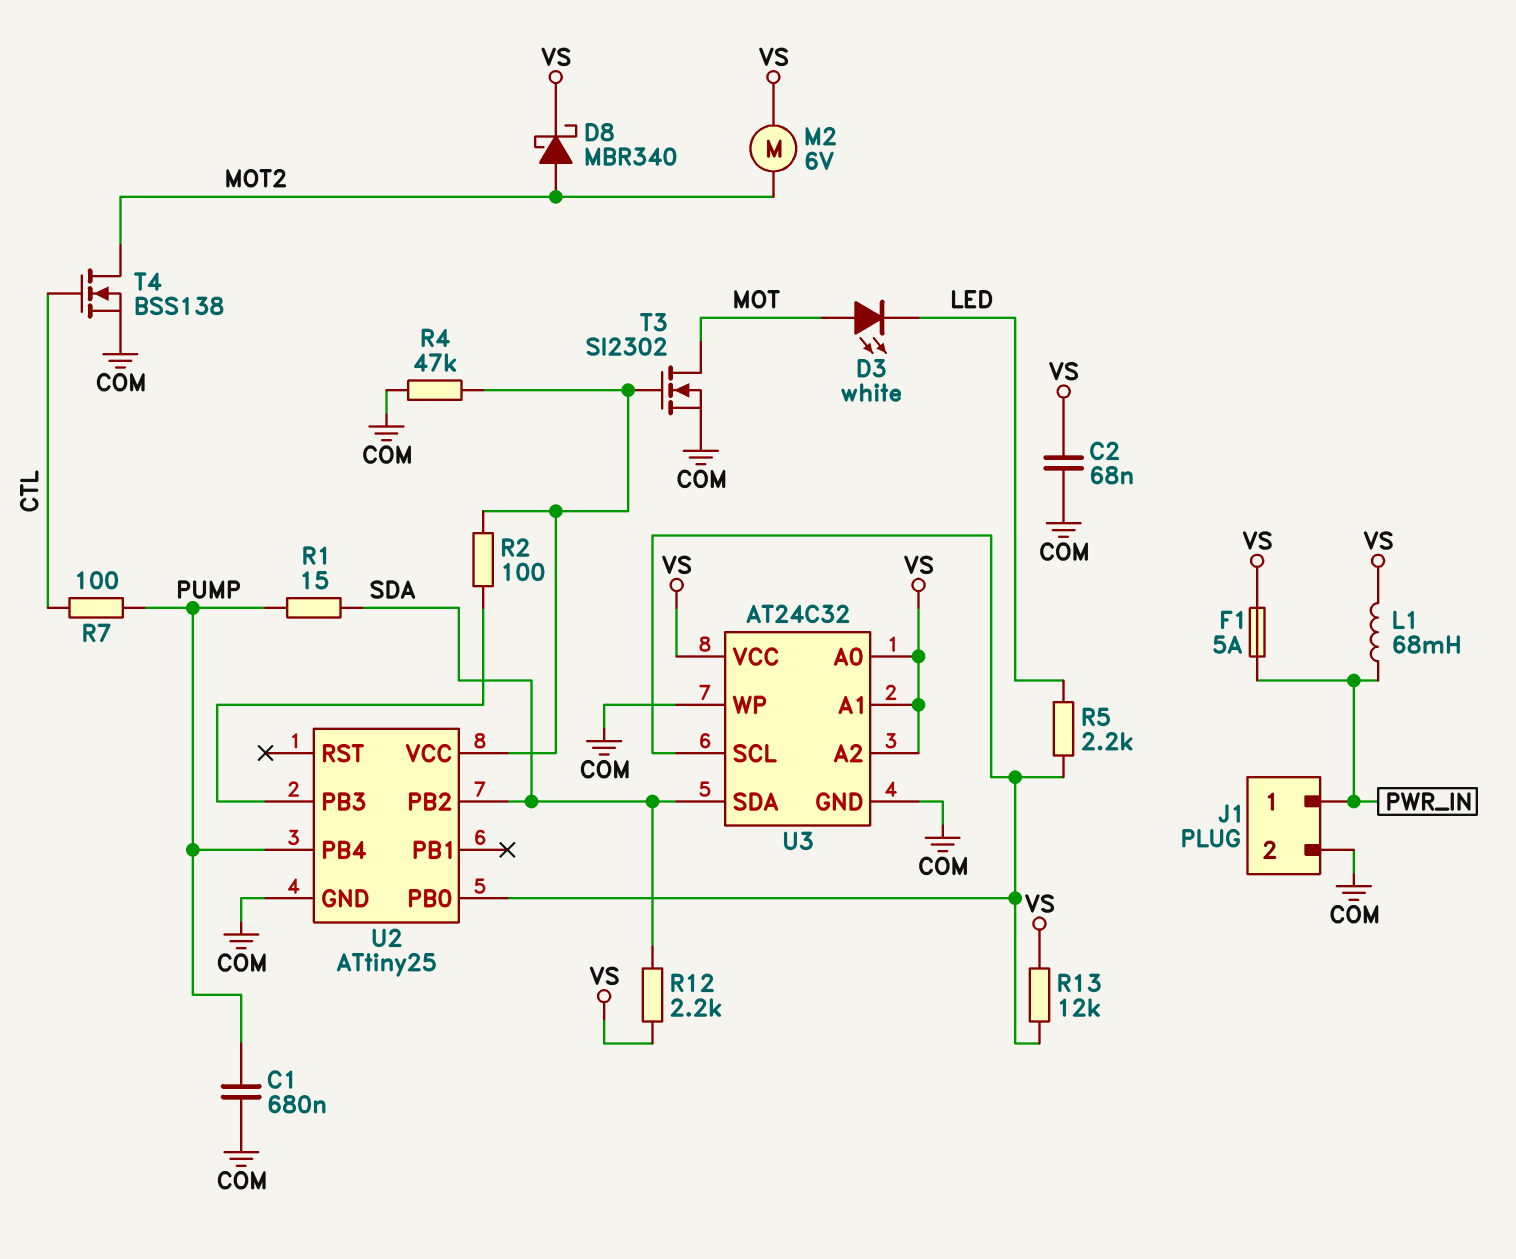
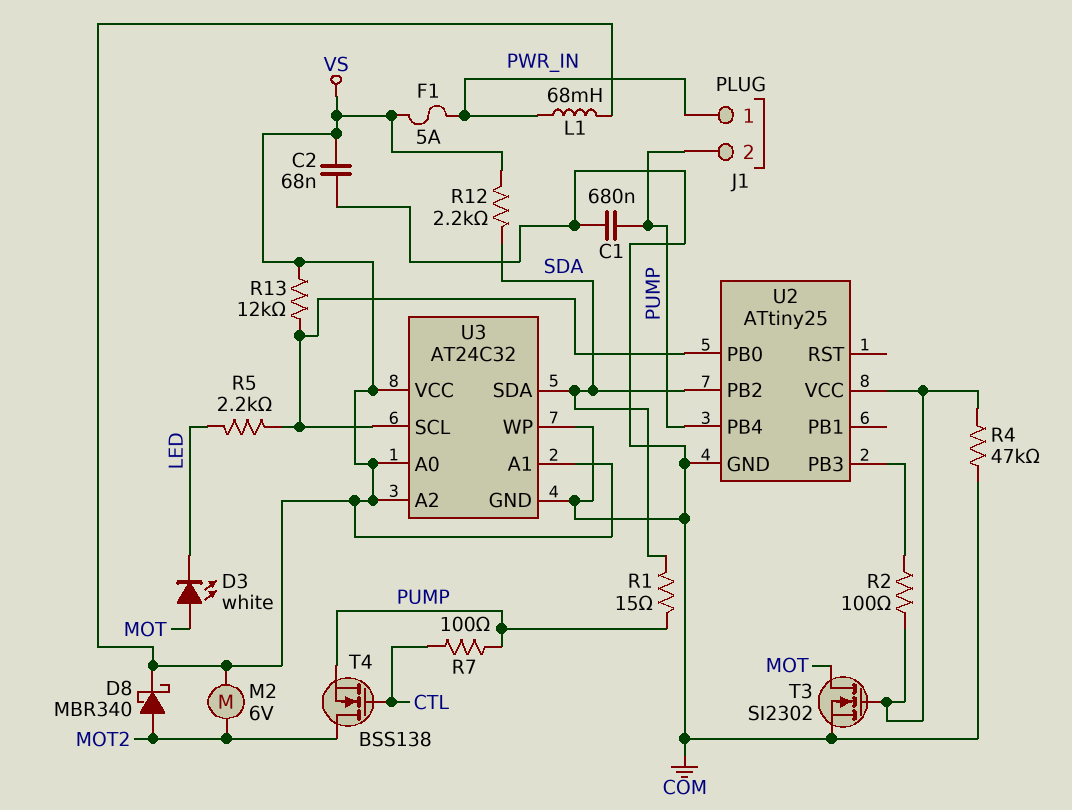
J1 pin 2: COM -> PUMP
T4: NMOS BSS138 (G CTL, D MOT2, S COM) -> NMOS BSS138 (G CTL, D MOT2, S PUMP)

